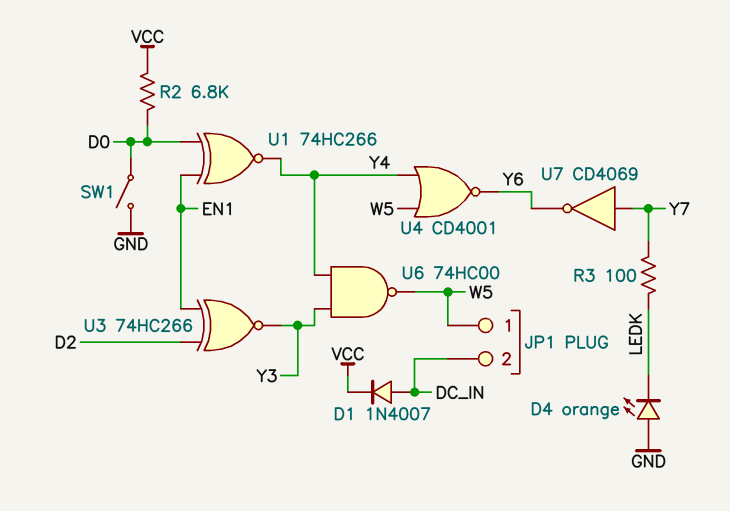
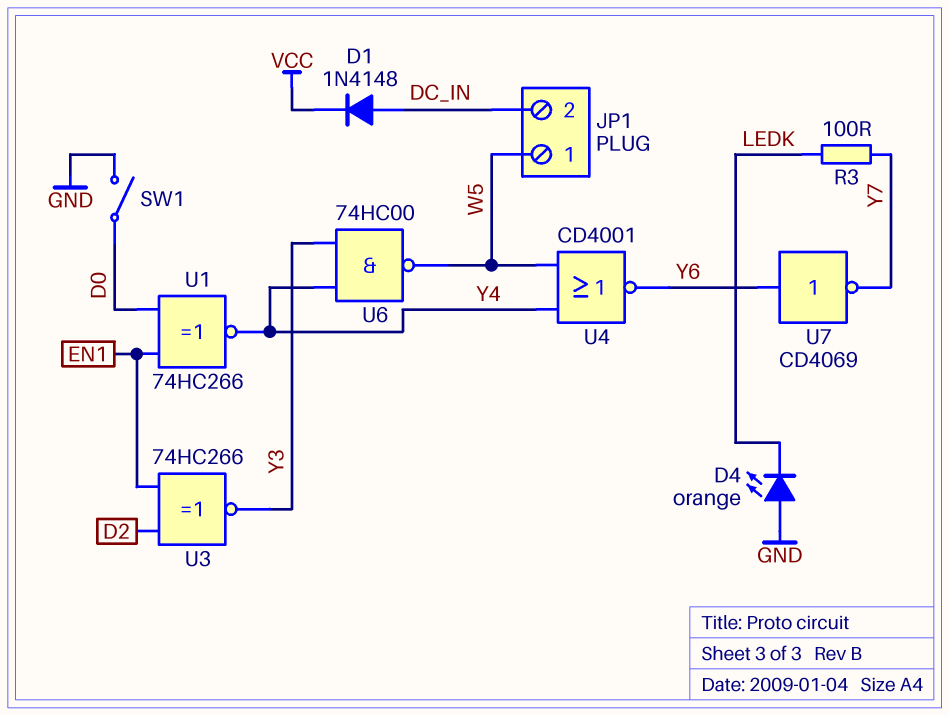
D1: diode 1N4007 (A DC_IN, K VCC) -> diode 1N4148 (A DC_IN, K VCC)
R2: 6.8k (D0, VCC) -> none
U7: NOT CD4069 (in Y7, out Y6) -> NOT CD4069 (in Y6, out Y7)

